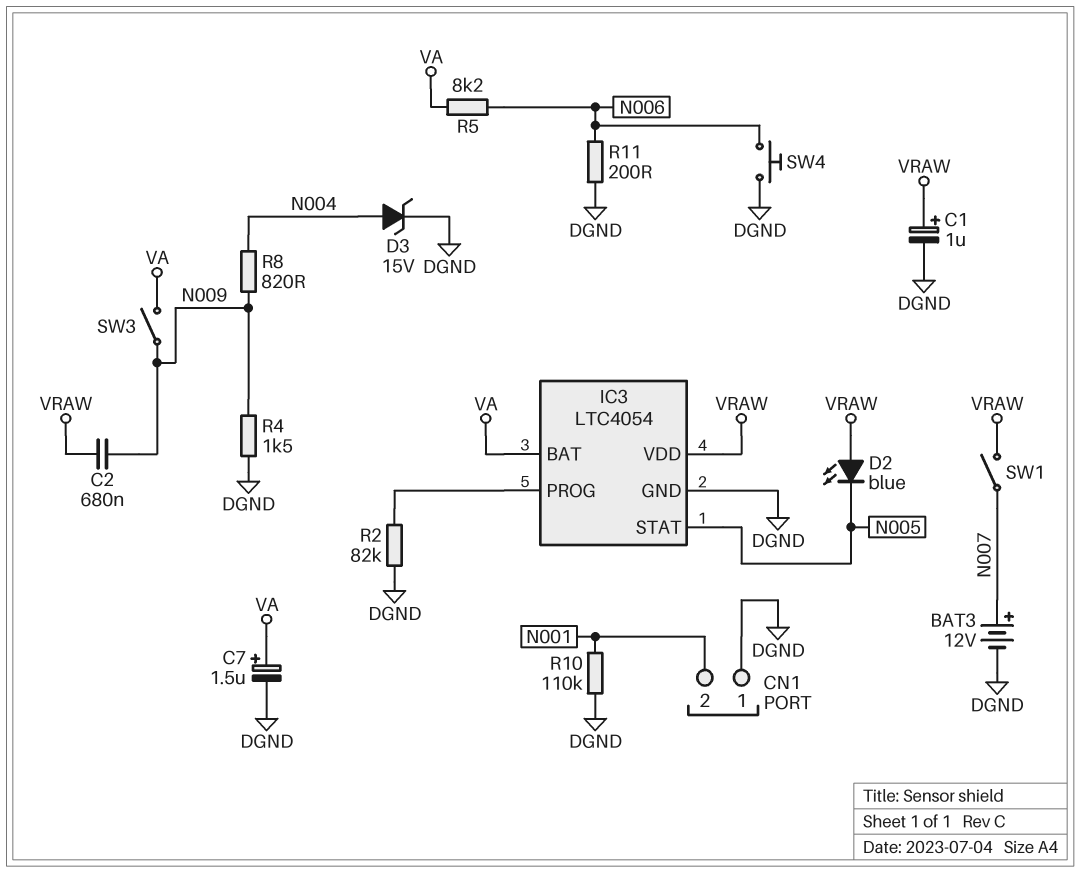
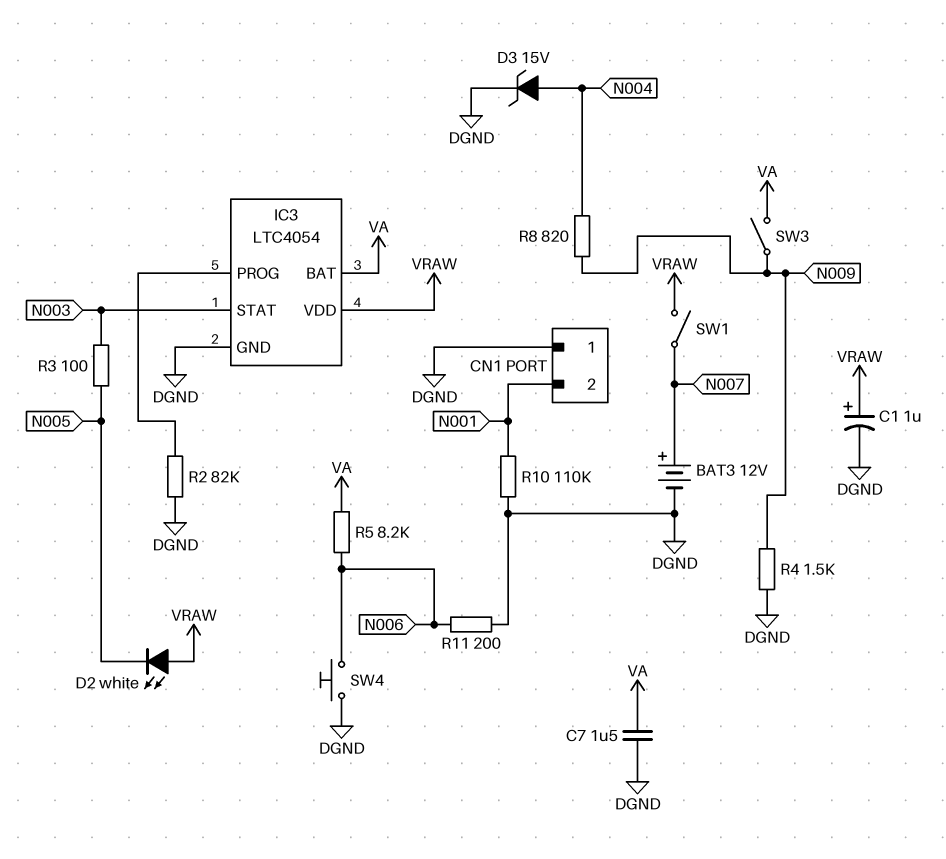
C2: 680nF (N009, VRAW) -> none
C7: 1.5uF (plus VA, minus DGND) -> 1.5uF (DGND, VA)
D2: LED blue (A VRAW, K N005) -> LED white (A VRAW, K N005)
IC3 pin STAT: N005 -> N003
R3: none -> 100 (N003, N005)

